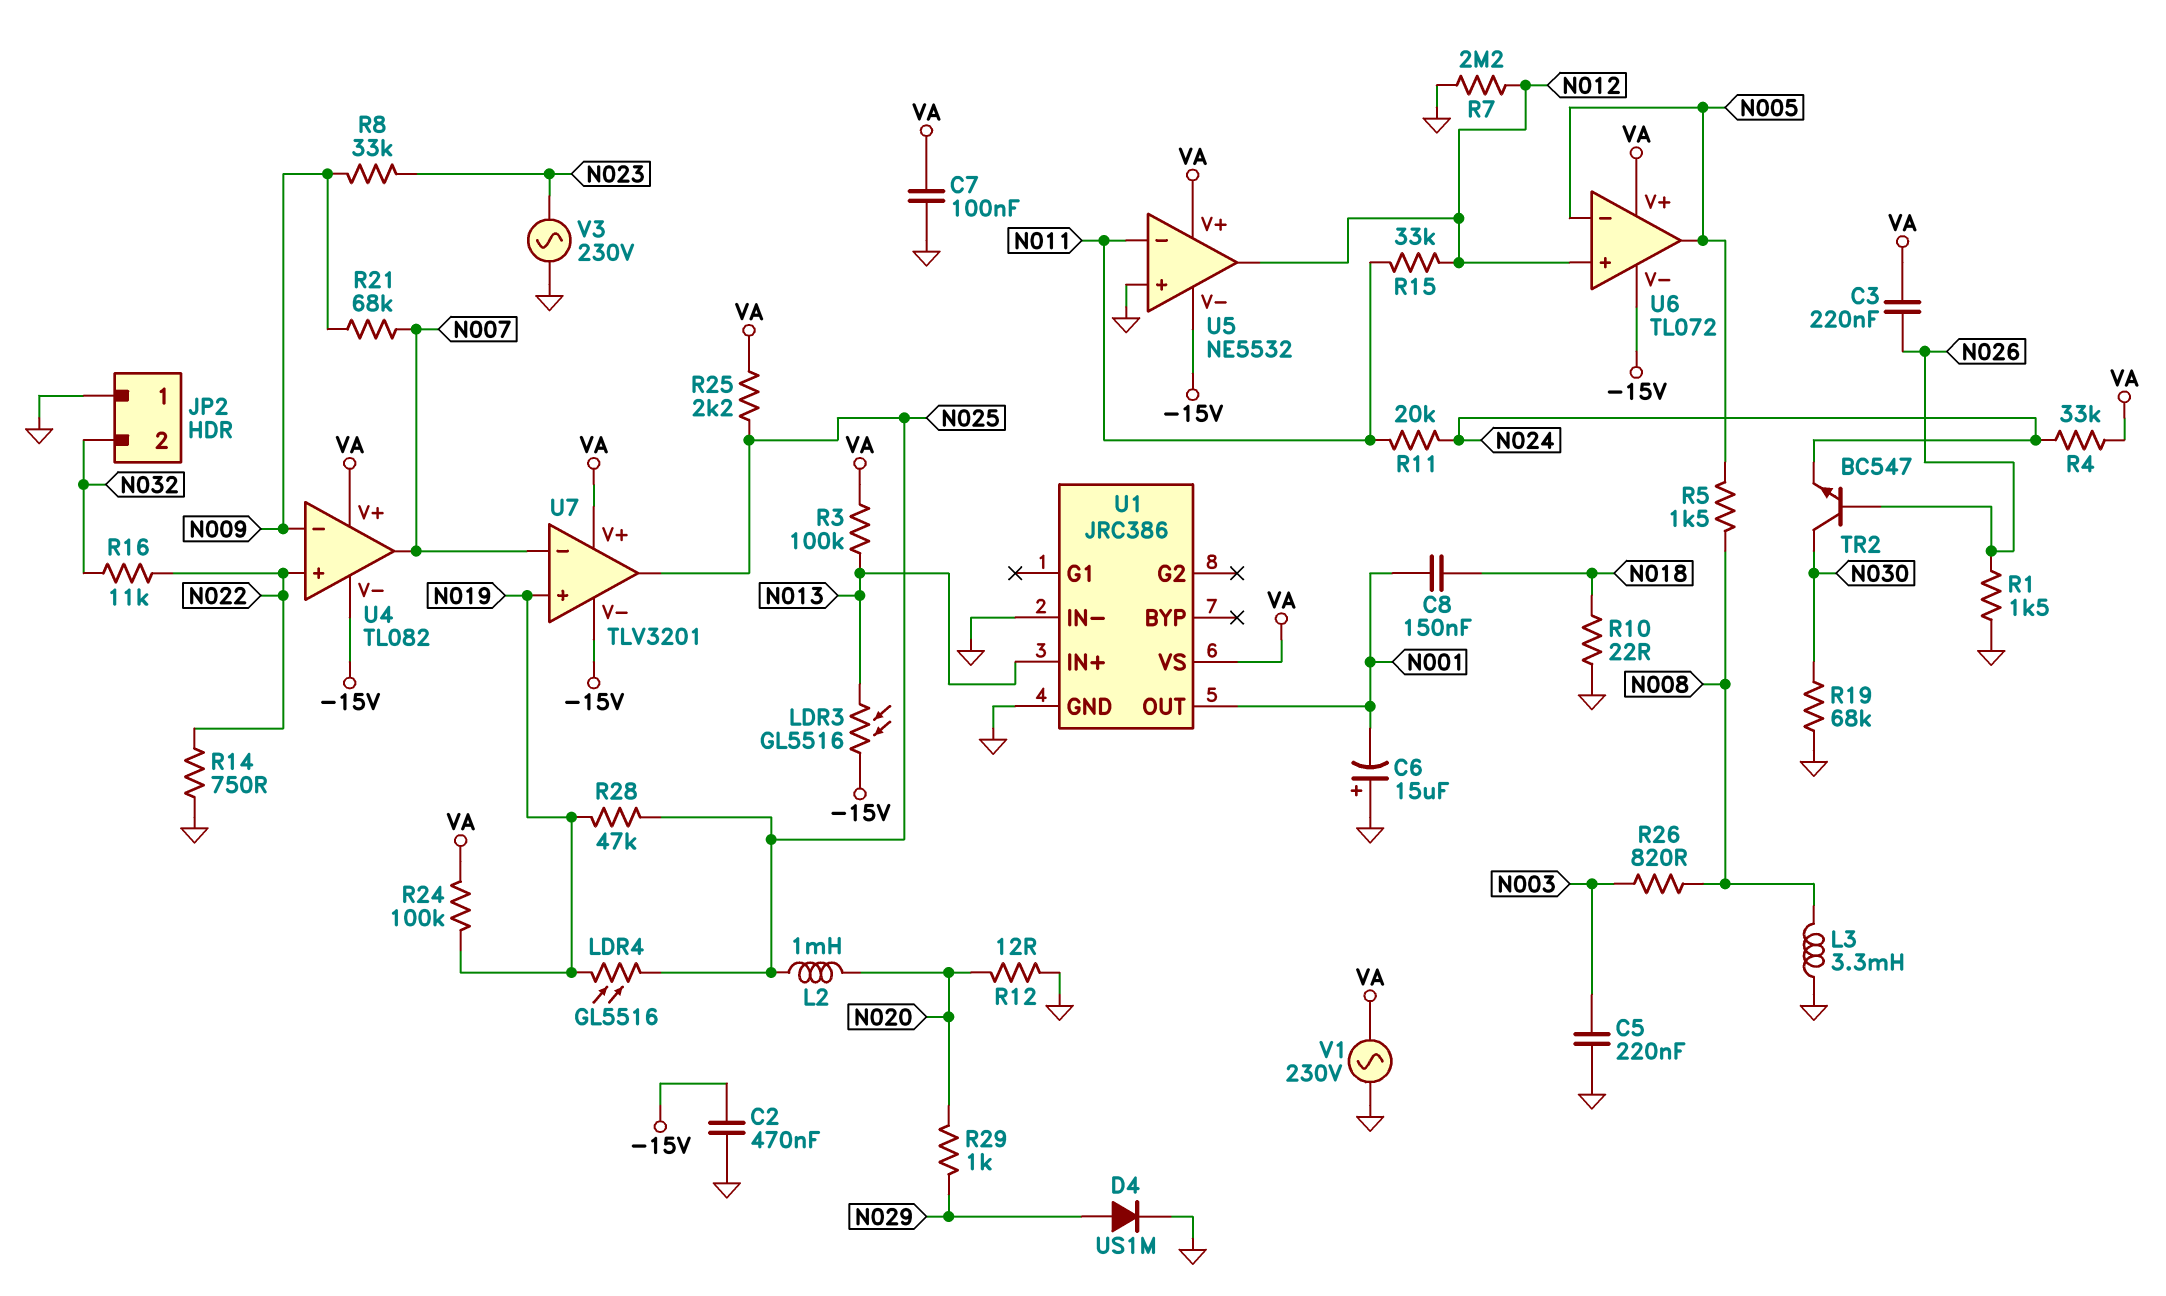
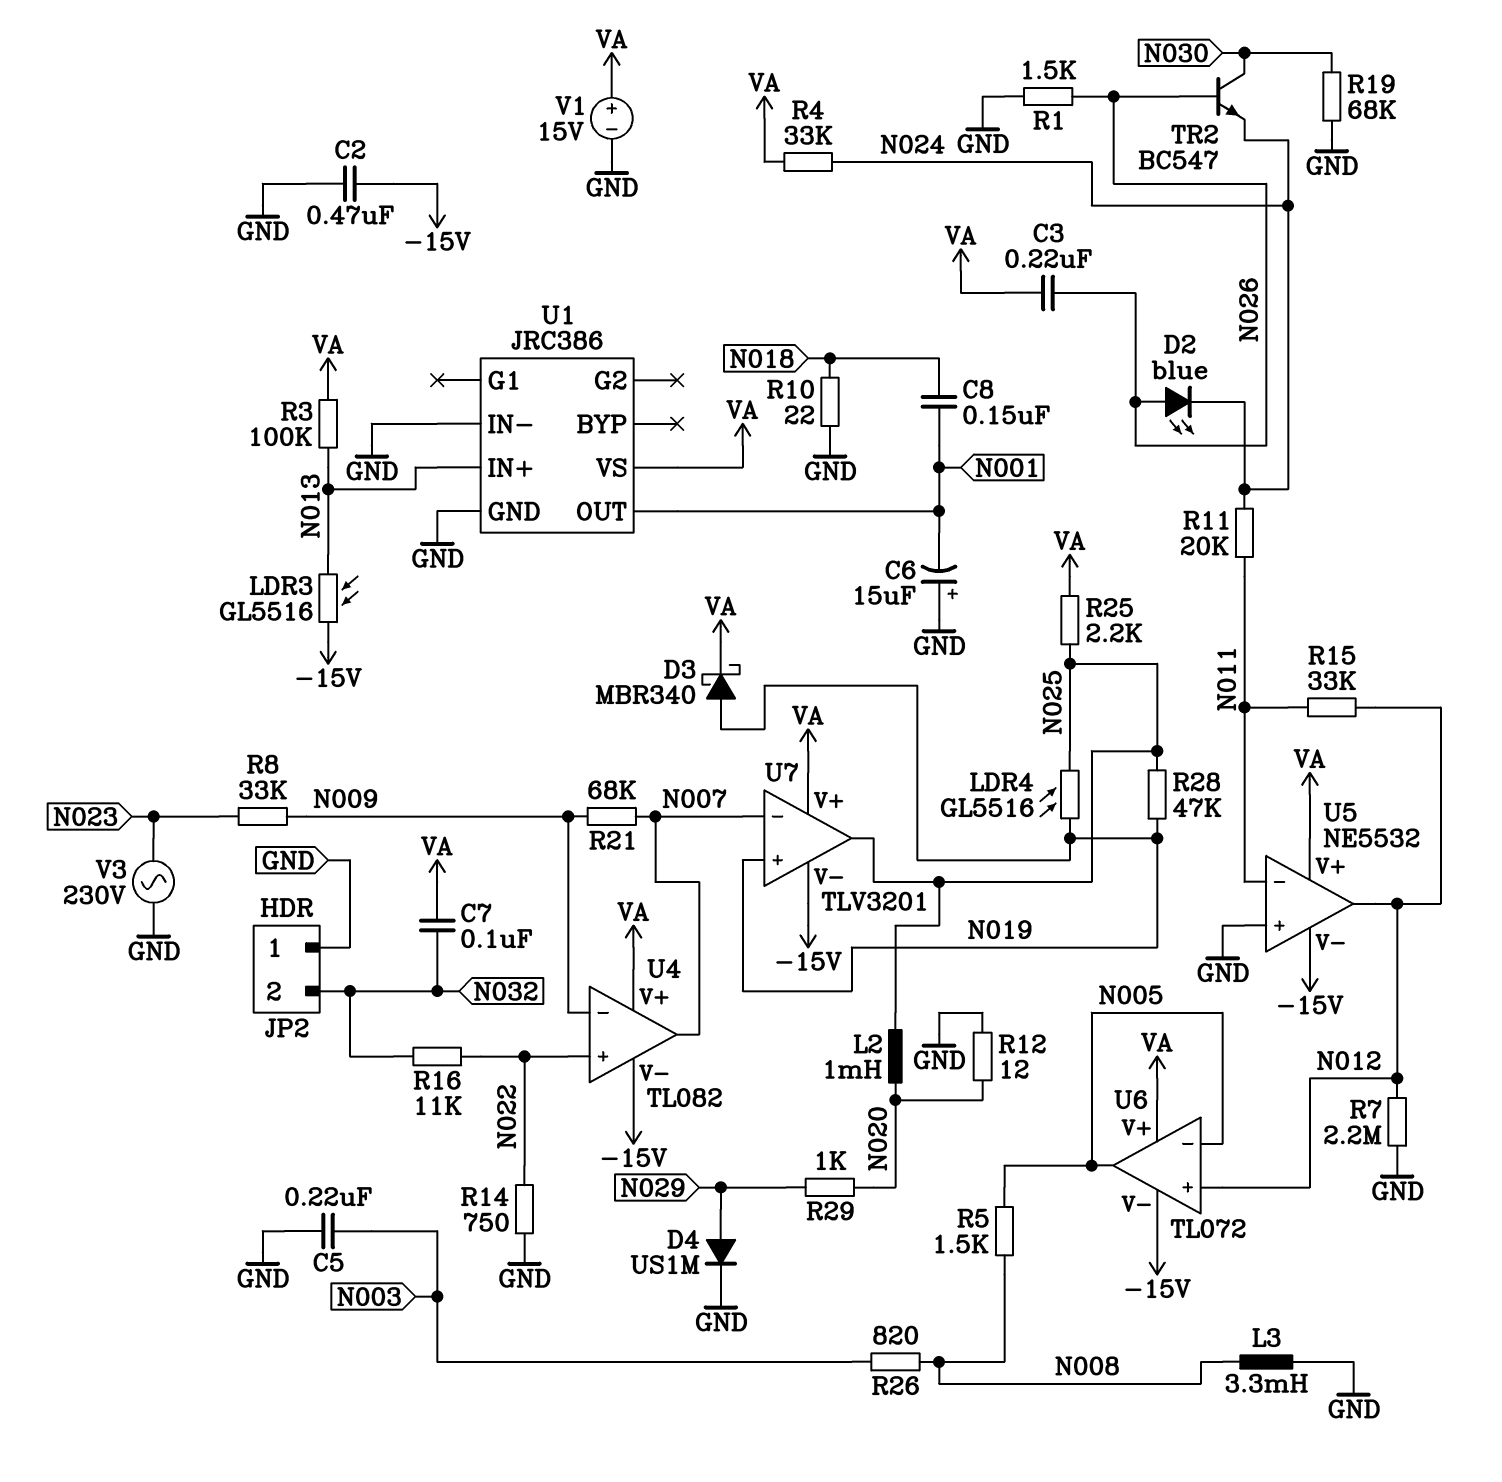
C7: 100nF (GND, VA) -> 100nF (N032, VA)
D2: none -> LED blue (A N026, K N024)
D3: none -> schottky MBR340 (A N019, K VA)
R24: 100k (N019, VA) -> none
V1: AC 230V (GND, VA) -> 15V (plus VA, minus GND)

